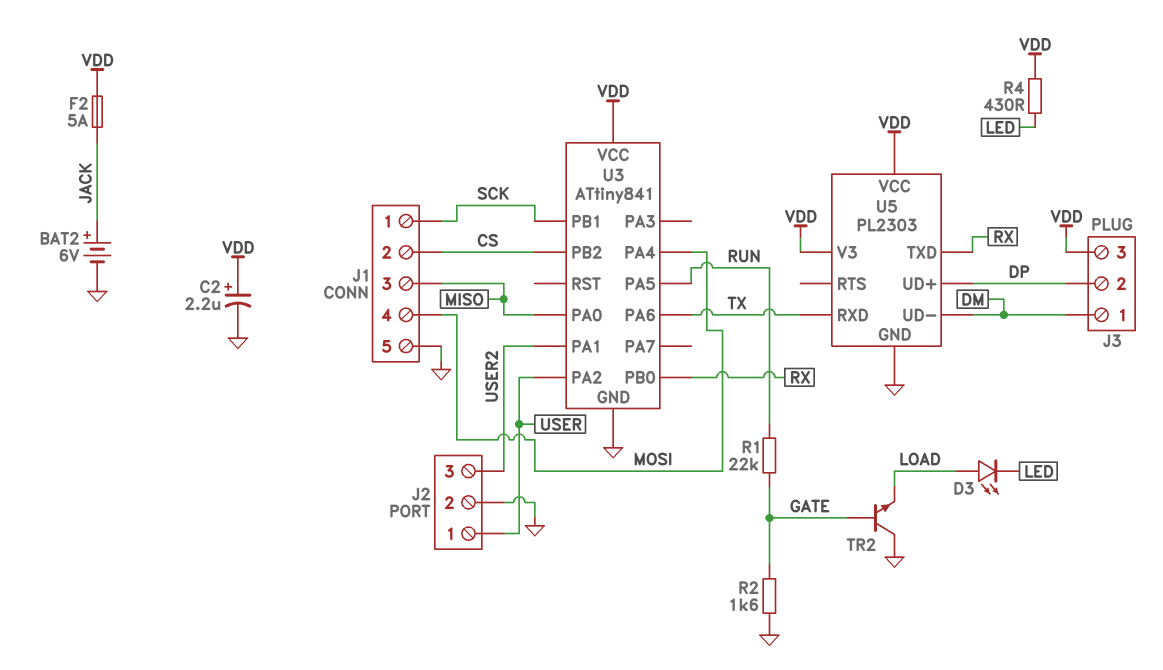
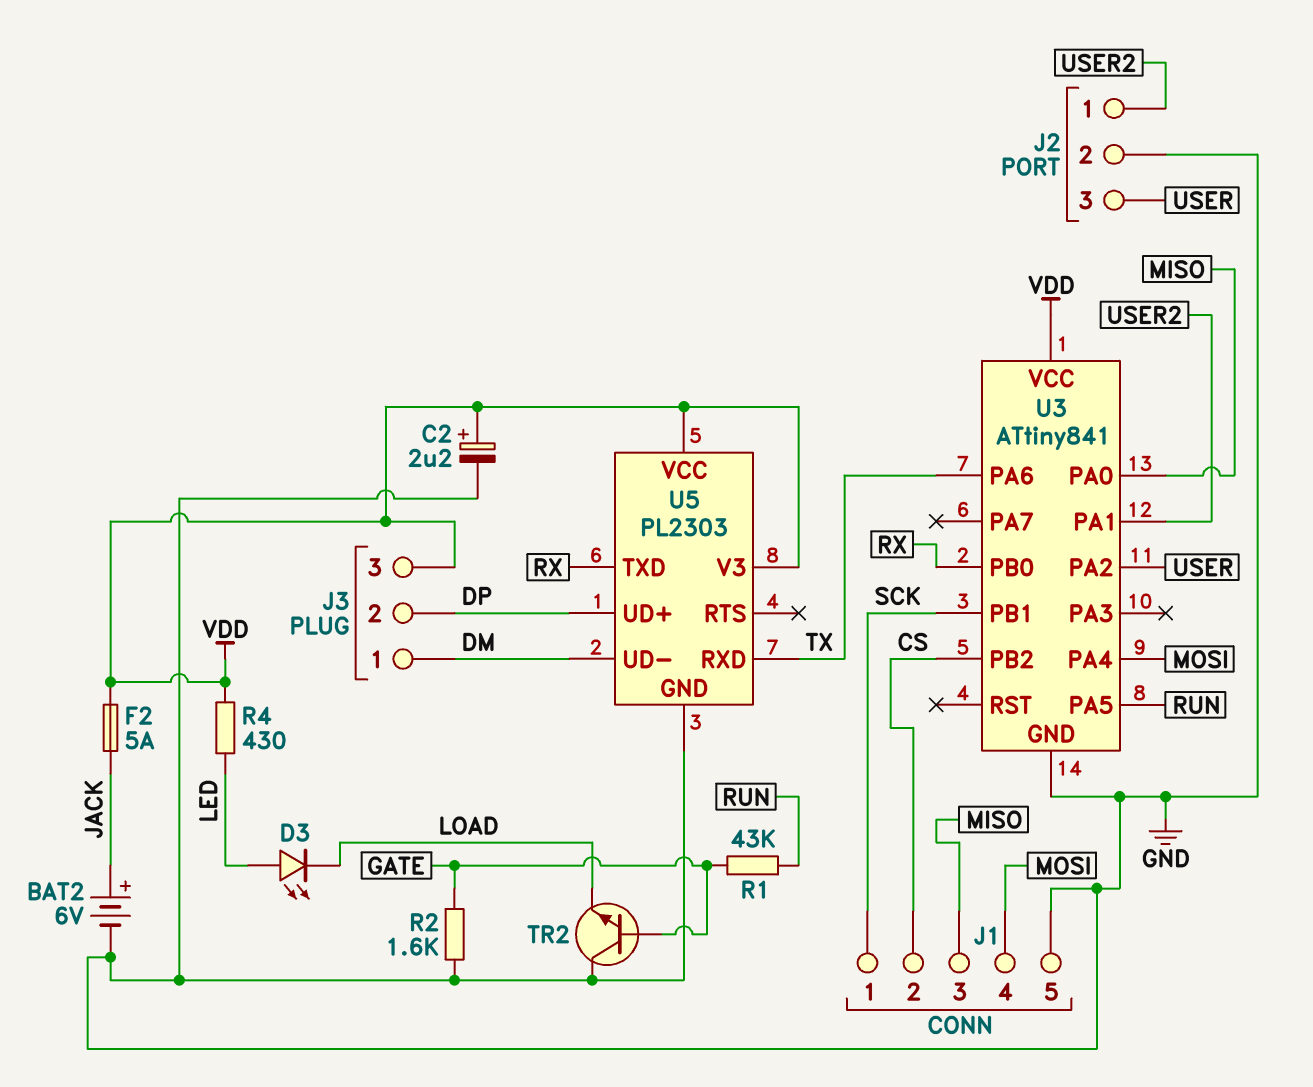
D3: LED (A LOAD, K LED) -> LED (A LED, K LOAD)
J2 pin 1: USER -> USER2
J2 pin 3: USER2 -> USER
R1: 22k (GATE, RUN) -> 43k (GATE, RUN)

